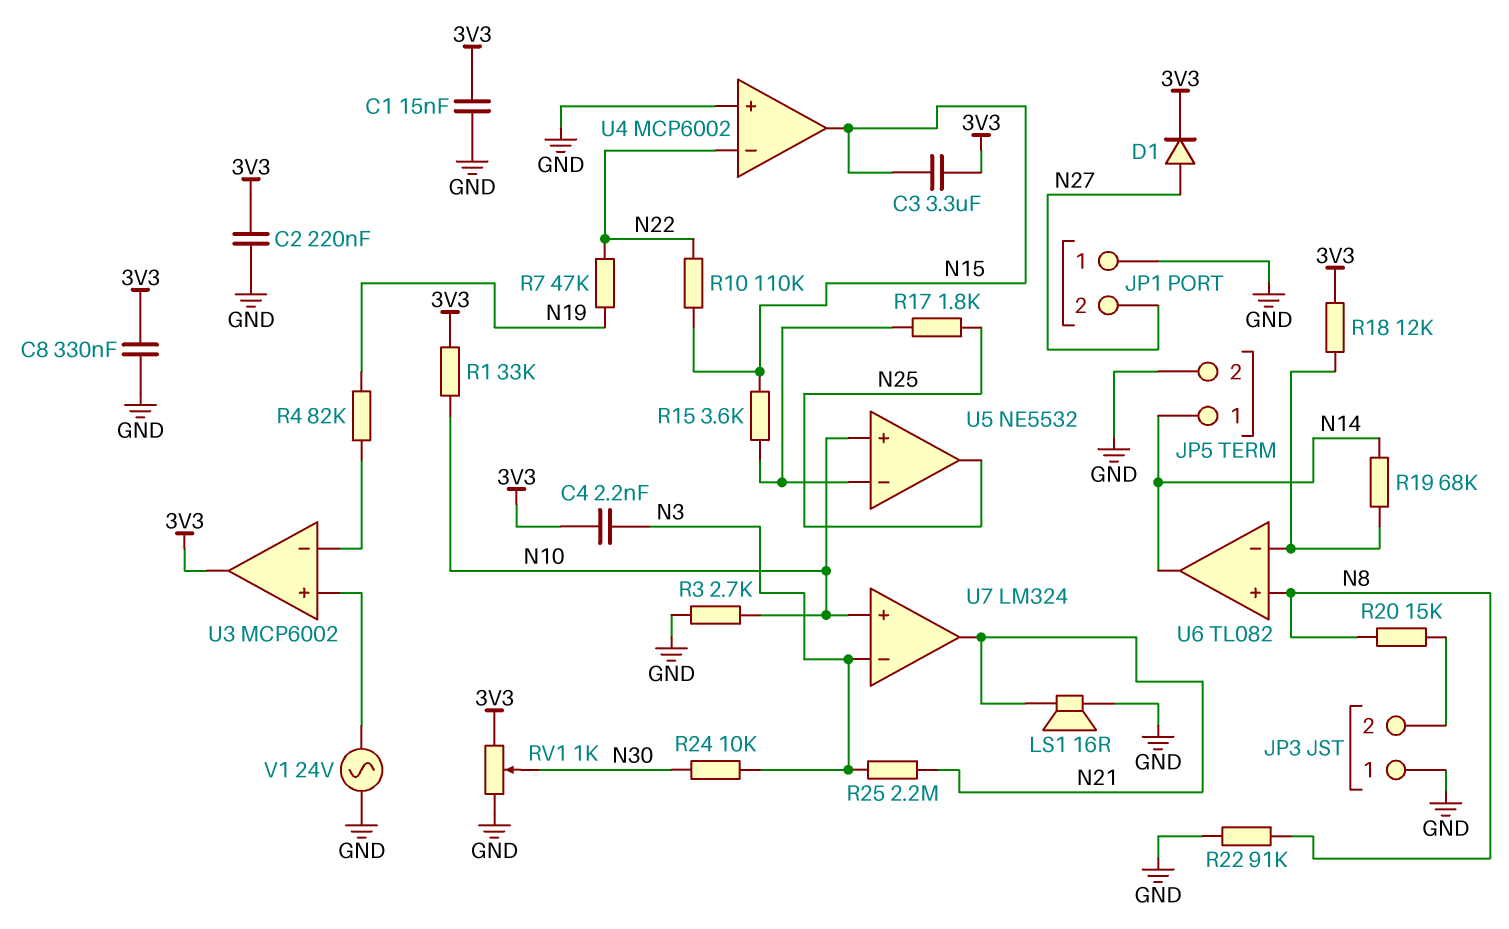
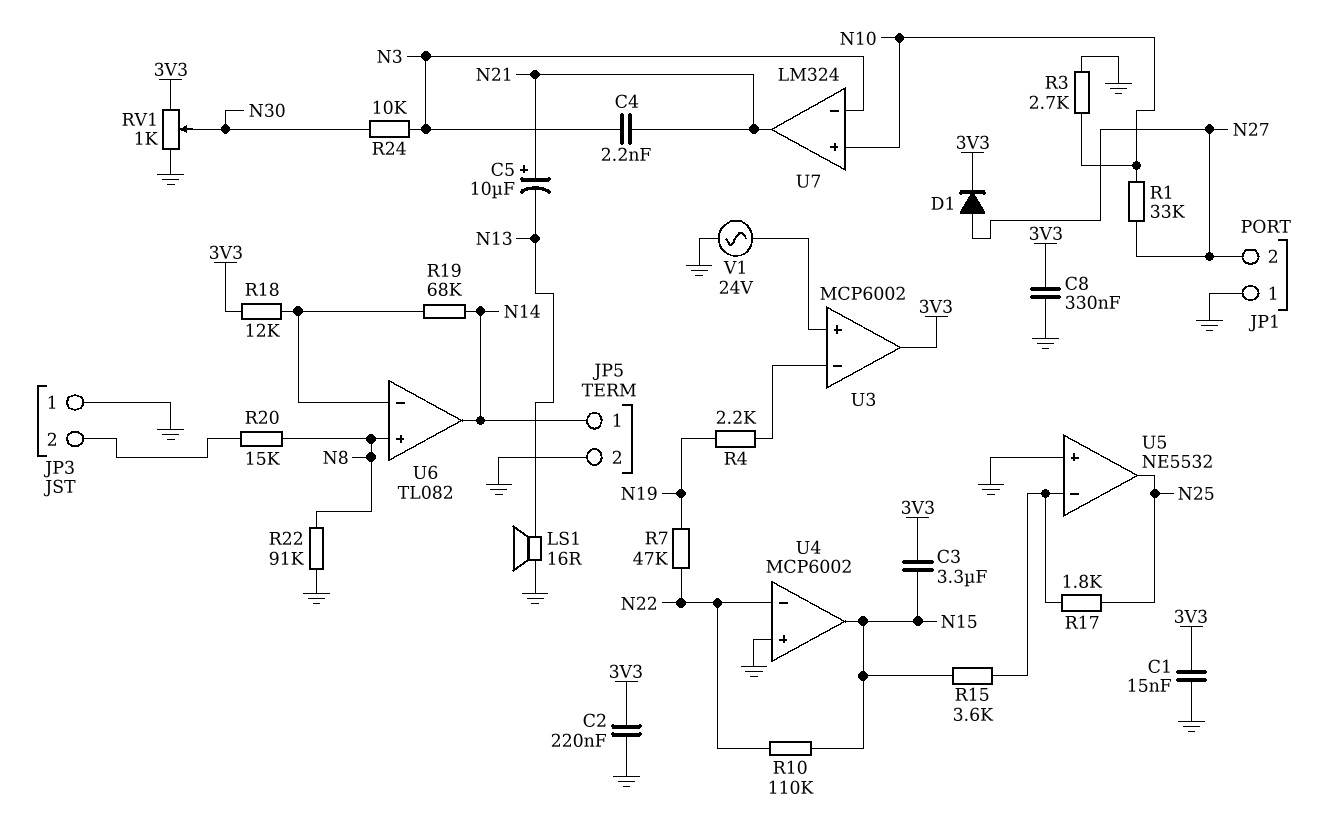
C4: 2.2nF (3V3, N3) -> 2.2nF (N3, N21)
C5: none -> 10uF (plus N21, minus N13)
LS1: speaker 16R (GND, N21) -> speaker 16R (GND, N13)
R1: 33k (3V3, N10) -> 33k (N10, N27)
R4: 82k (N19, U3/in-) -> 2.2k (N19, U3/in-)
R25: 2.2M (N3, N21) -> none
U5 pin in+: N10 -> GND

